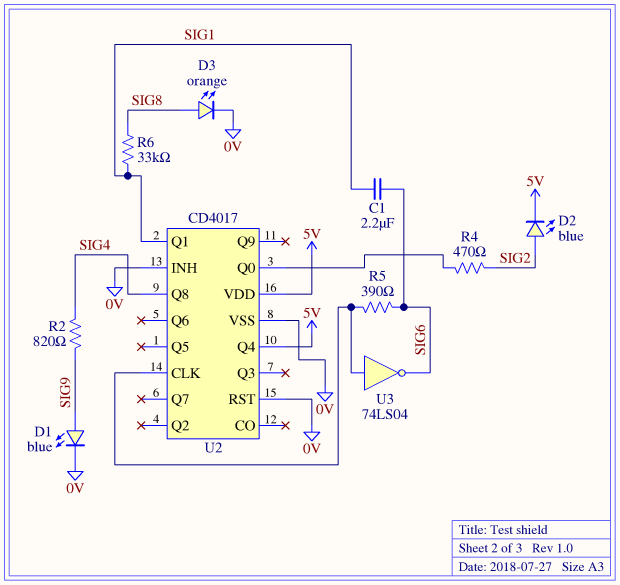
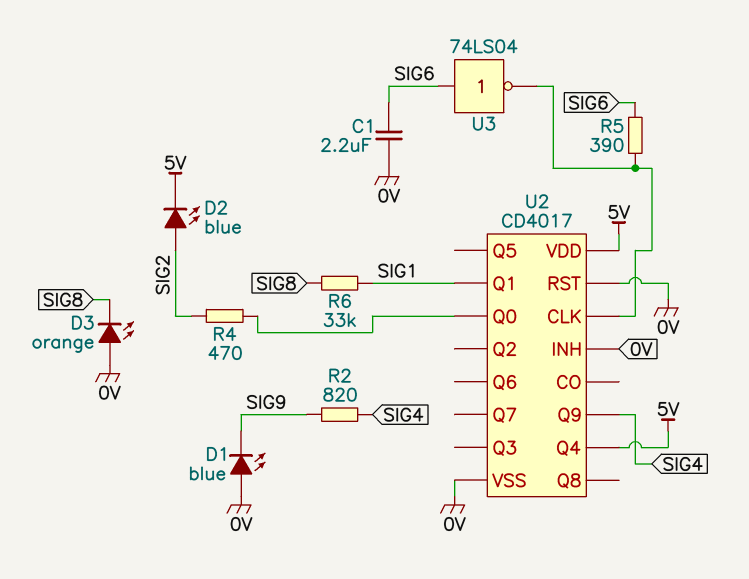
C1: 2.2uF (SIG1, SIG6) -> 2.2uF (0V, SIG6)
D1: LED blue (A SIG9, K 0V) -> LED blue (A 0V, K SIG9)
D3: LED orange (A SIG8, K 0V) -> LED orange (A 0V, K SIG8)
U2 pin Q8: SIG4 -> none
U2 pin Q9: none -> SIG4
U3: NOT 74LS04 (in U2/CLK, out SIG6) -> NOT 74LS04 (in SIG6, out U2/CLK)

